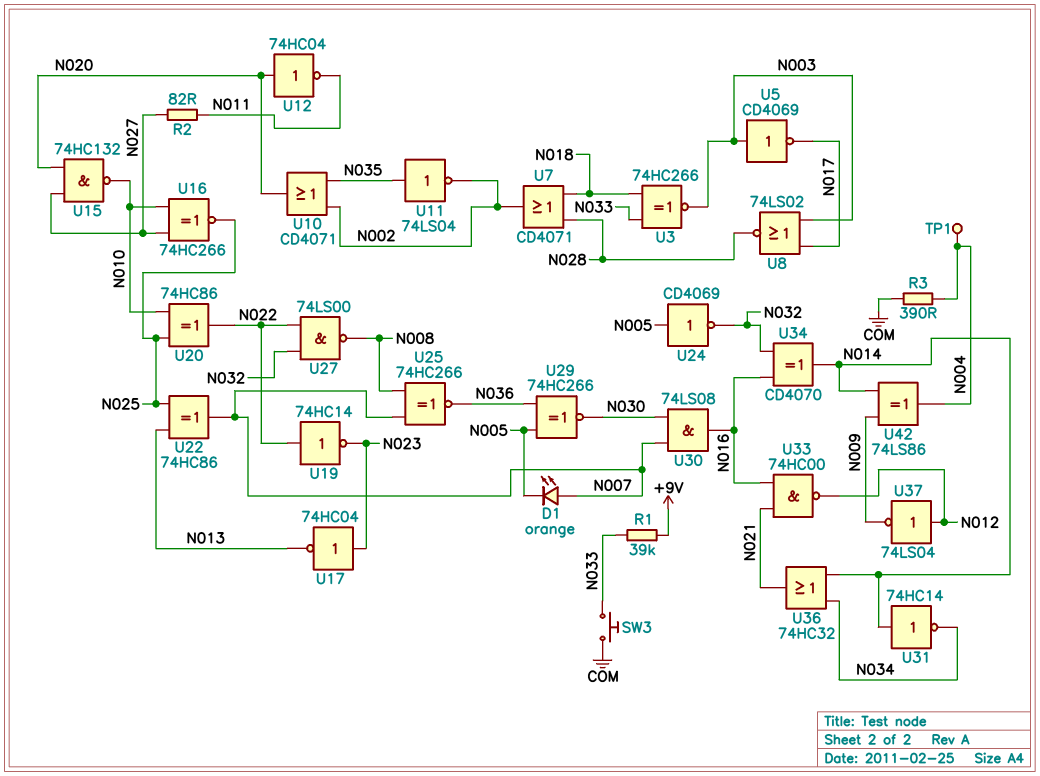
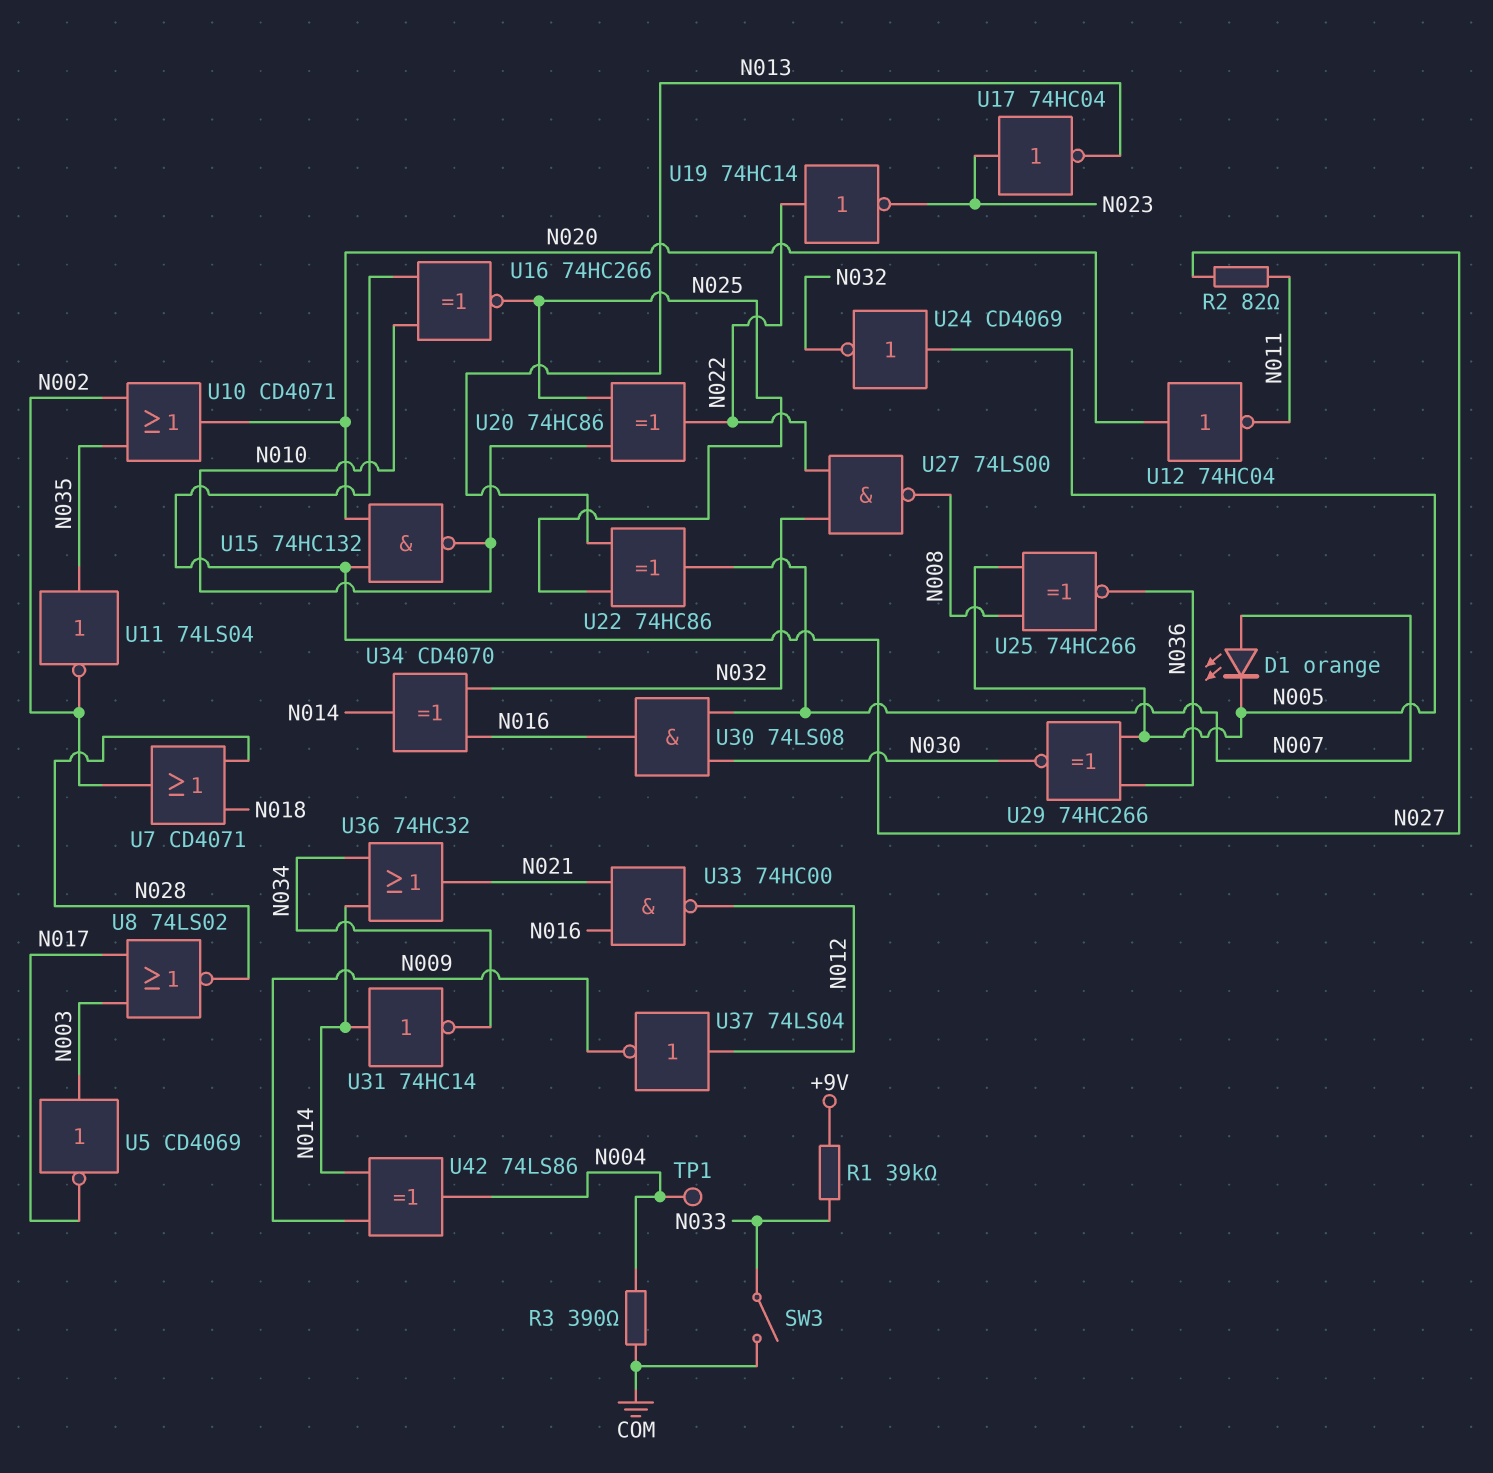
SW3: button (COM, N033) -> switch (COM, N033)
U3: XNOR 74HC266 (in N018, in N033, out N003) -> none
U25: XNOR 74HC266 (in N007, in N008, out N036) -> XNOR 74HC266 (in N005, in N008, out N036)

